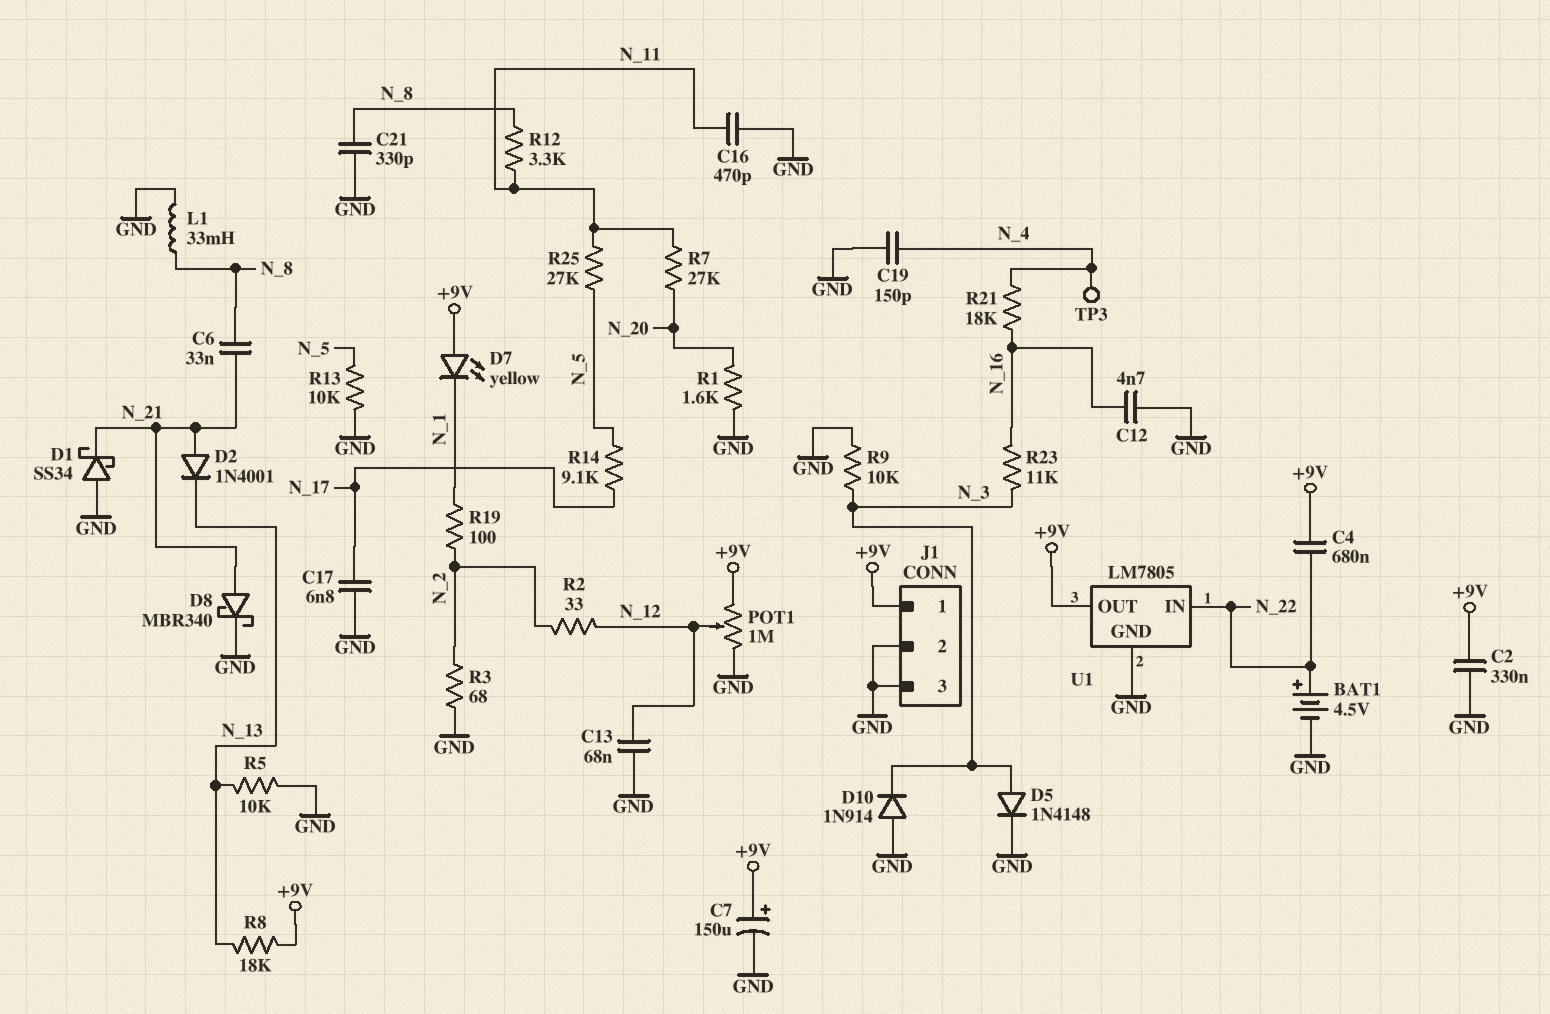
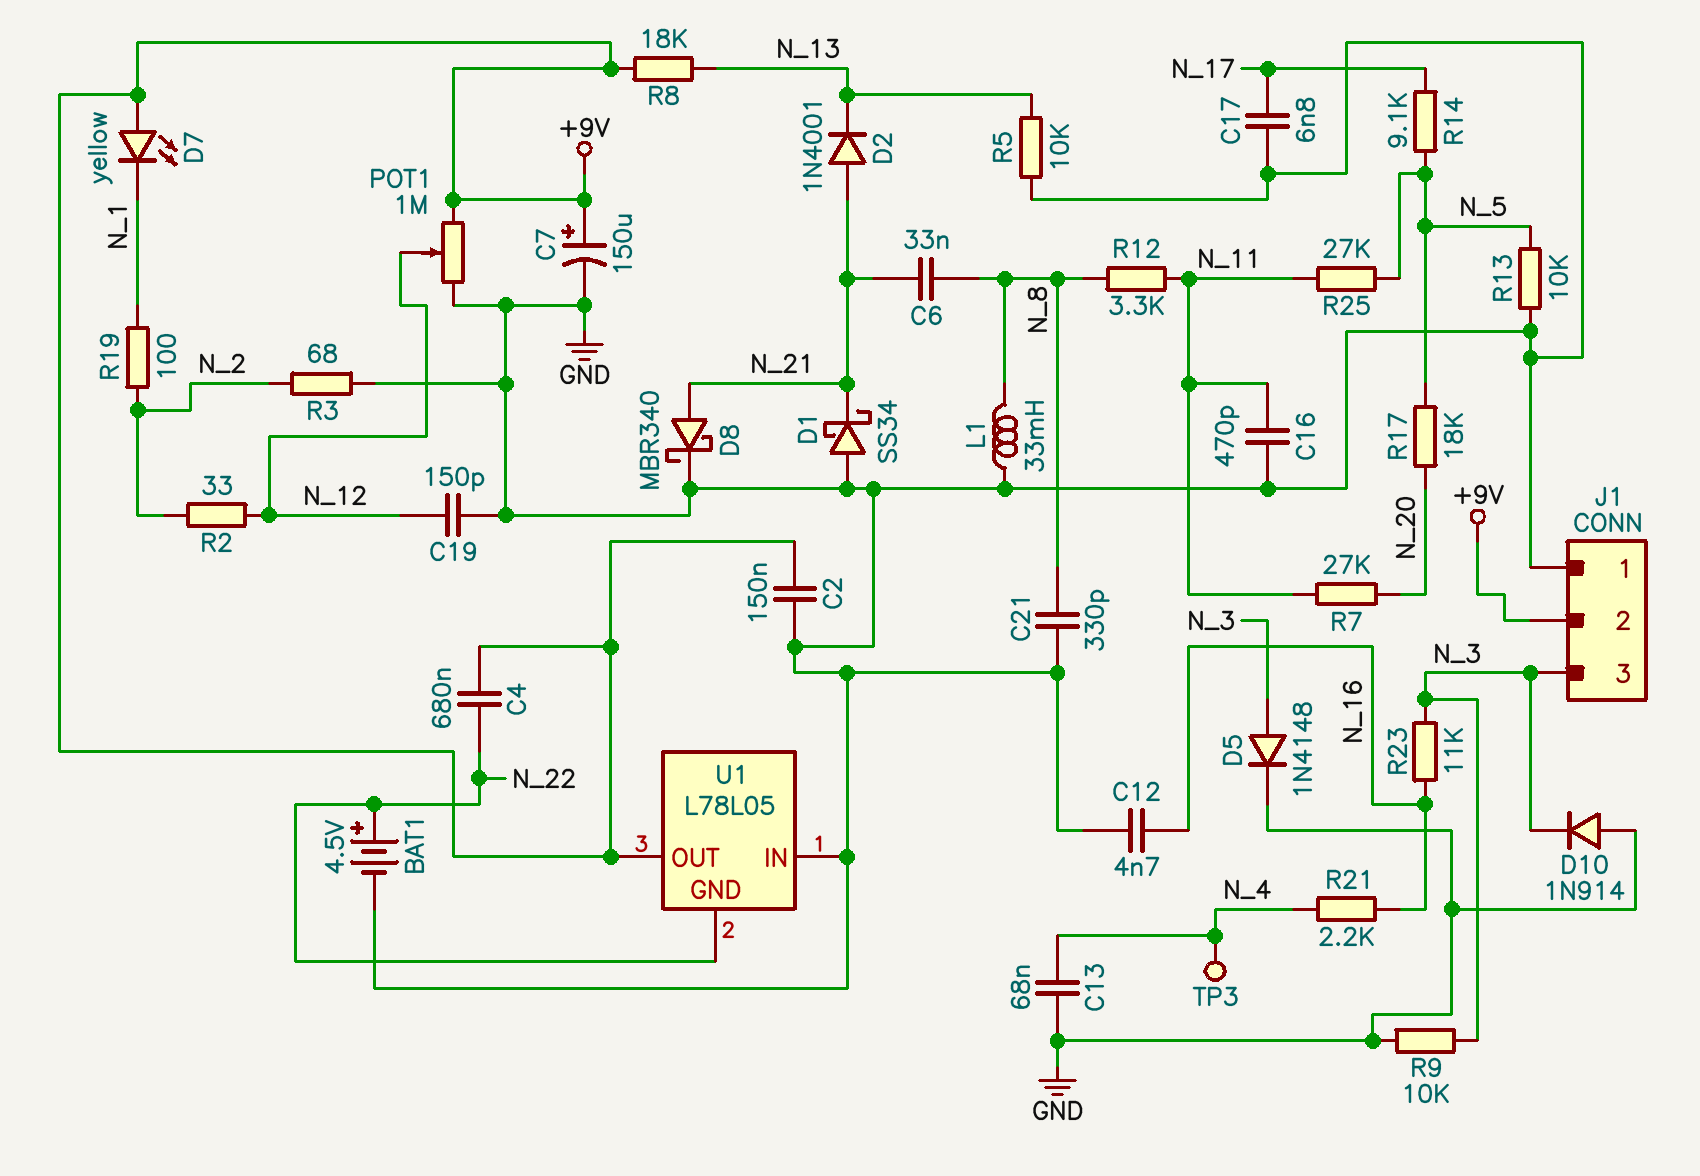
C2: 330nF (+9V, GND) -> 150nF (+9V, GND)
C13: 68nF (GND, N_12) -> 68nF (GND, N_4)
C19: 150pF (GND, N_4) -> 150pF (GND, N_12)
J1 pin 1: +9V -> GND
J1 pin 2: GND -> +9V
J1 pin 3: GND -> N_3
R1: 1.6k (GND, N_20) -> none
R17: none -> 18k (N_5, N_20)
R21: 18k (N_4, N_16) -> 2.2k (N_4, N_16)
U1: LM7805 -> L78L05
U1 pin GND: GND -> N_22
U1 pin IN: N_22 -> GND

